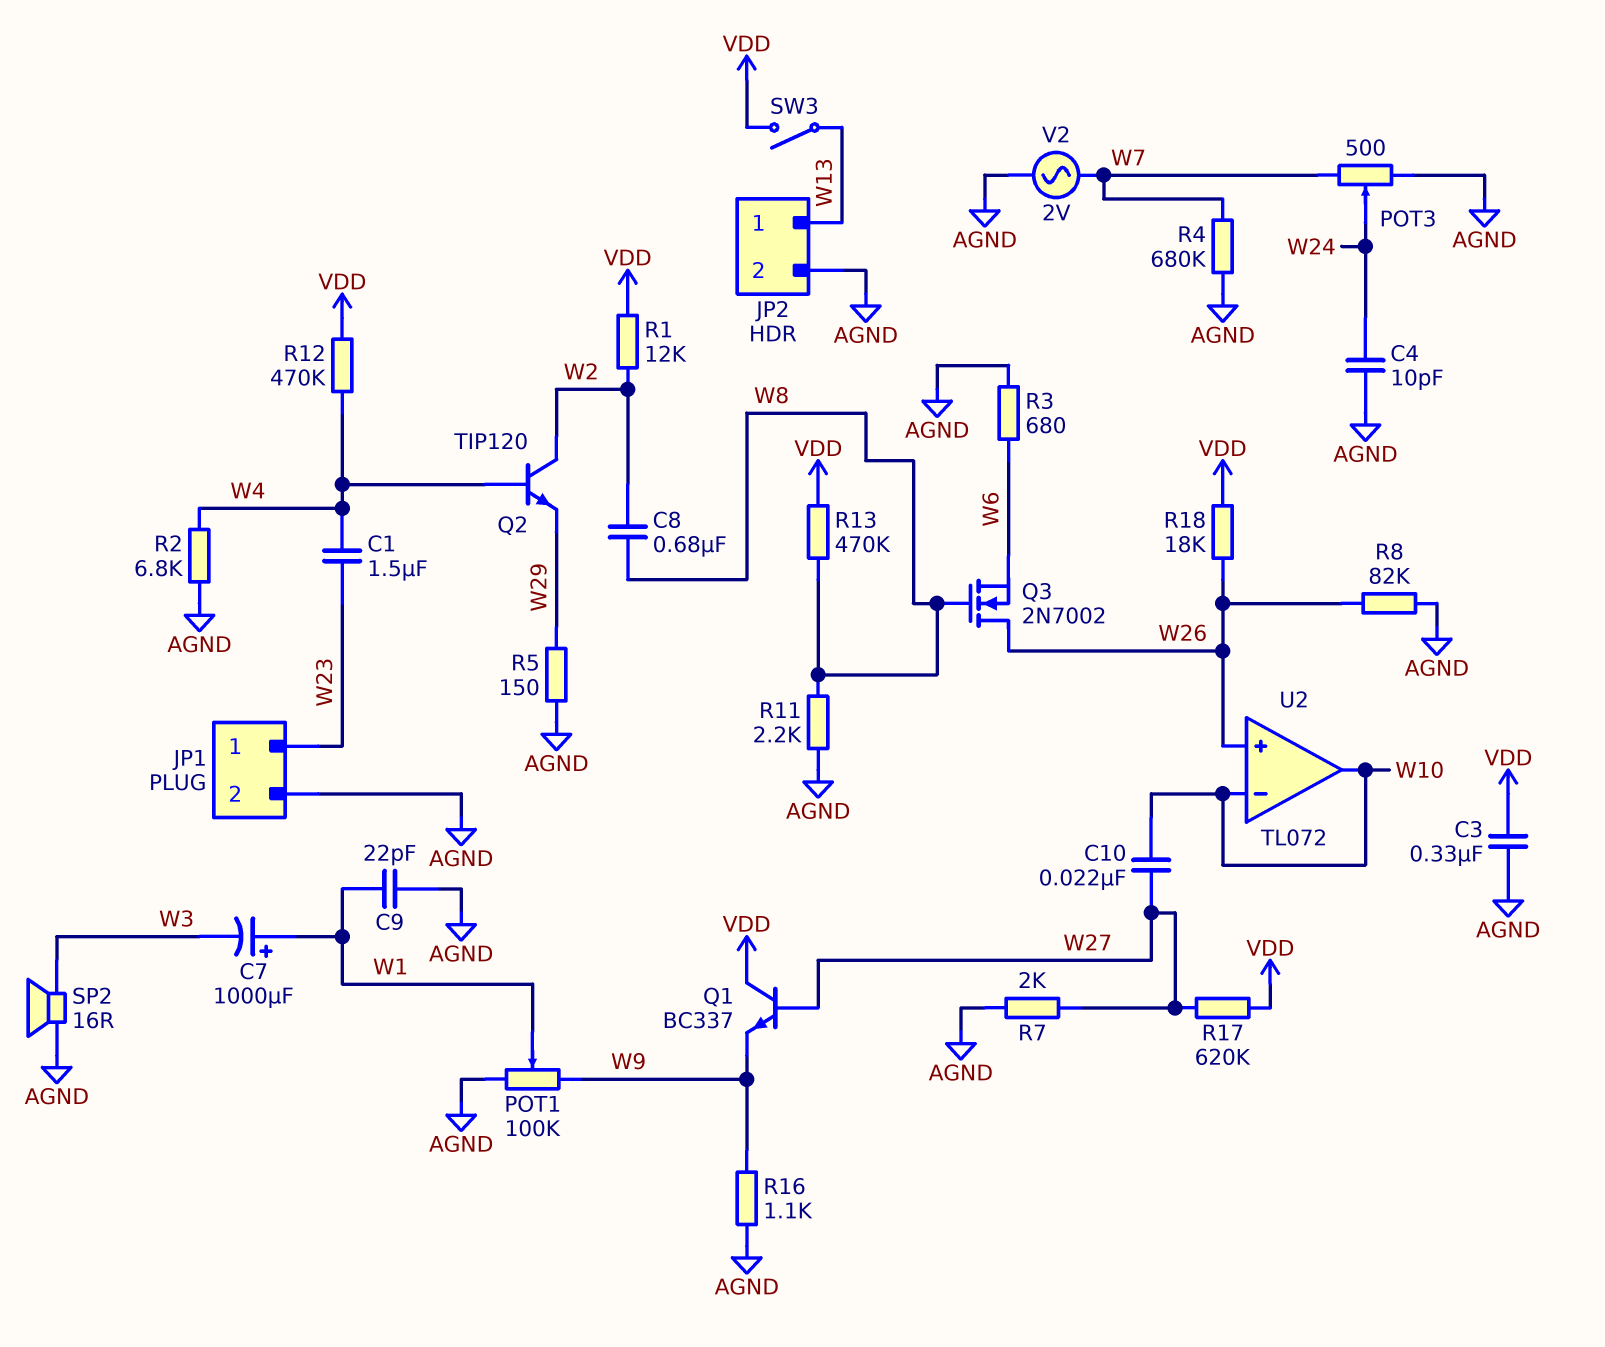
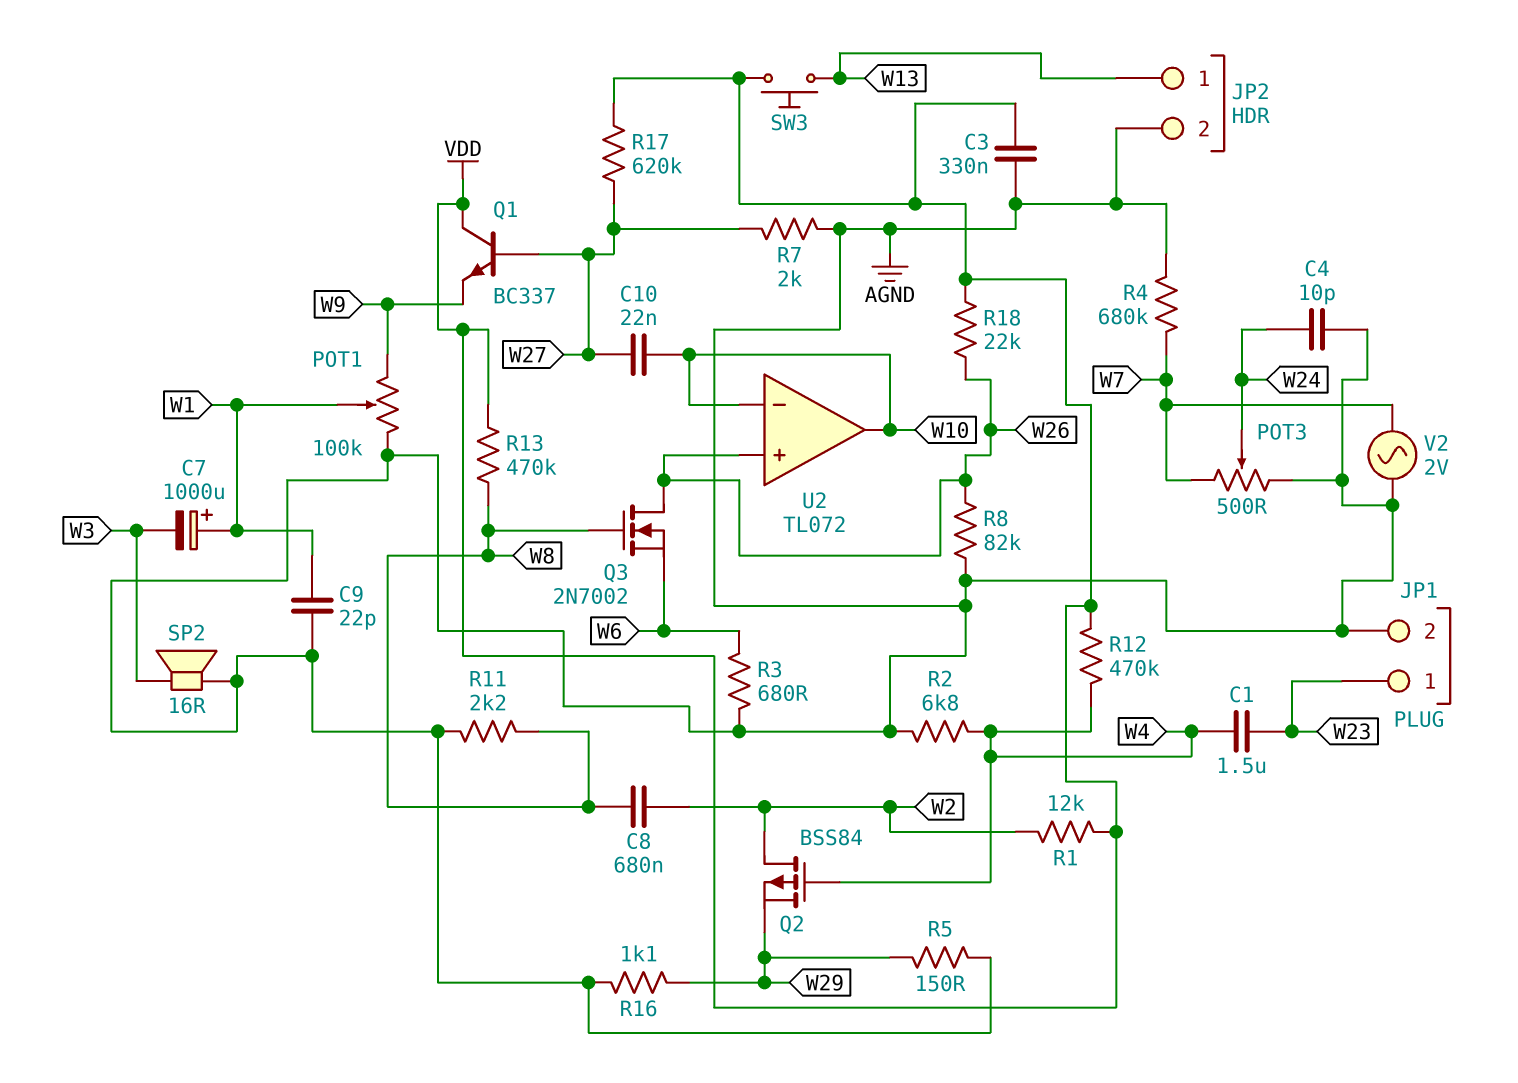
Q2: NPN TIP120 (B W4, C W2, E W29) -> PMOS BSS84 (G W4, D W2, S W29)
R16: 1.1k (AGND, W9) -> 1.1k (AGND, W29)
R18: 18k (VDD, W26) -> 22k (VDD, W26)
SW3: switch (VDD, W13) -> button (VDD, W13)

